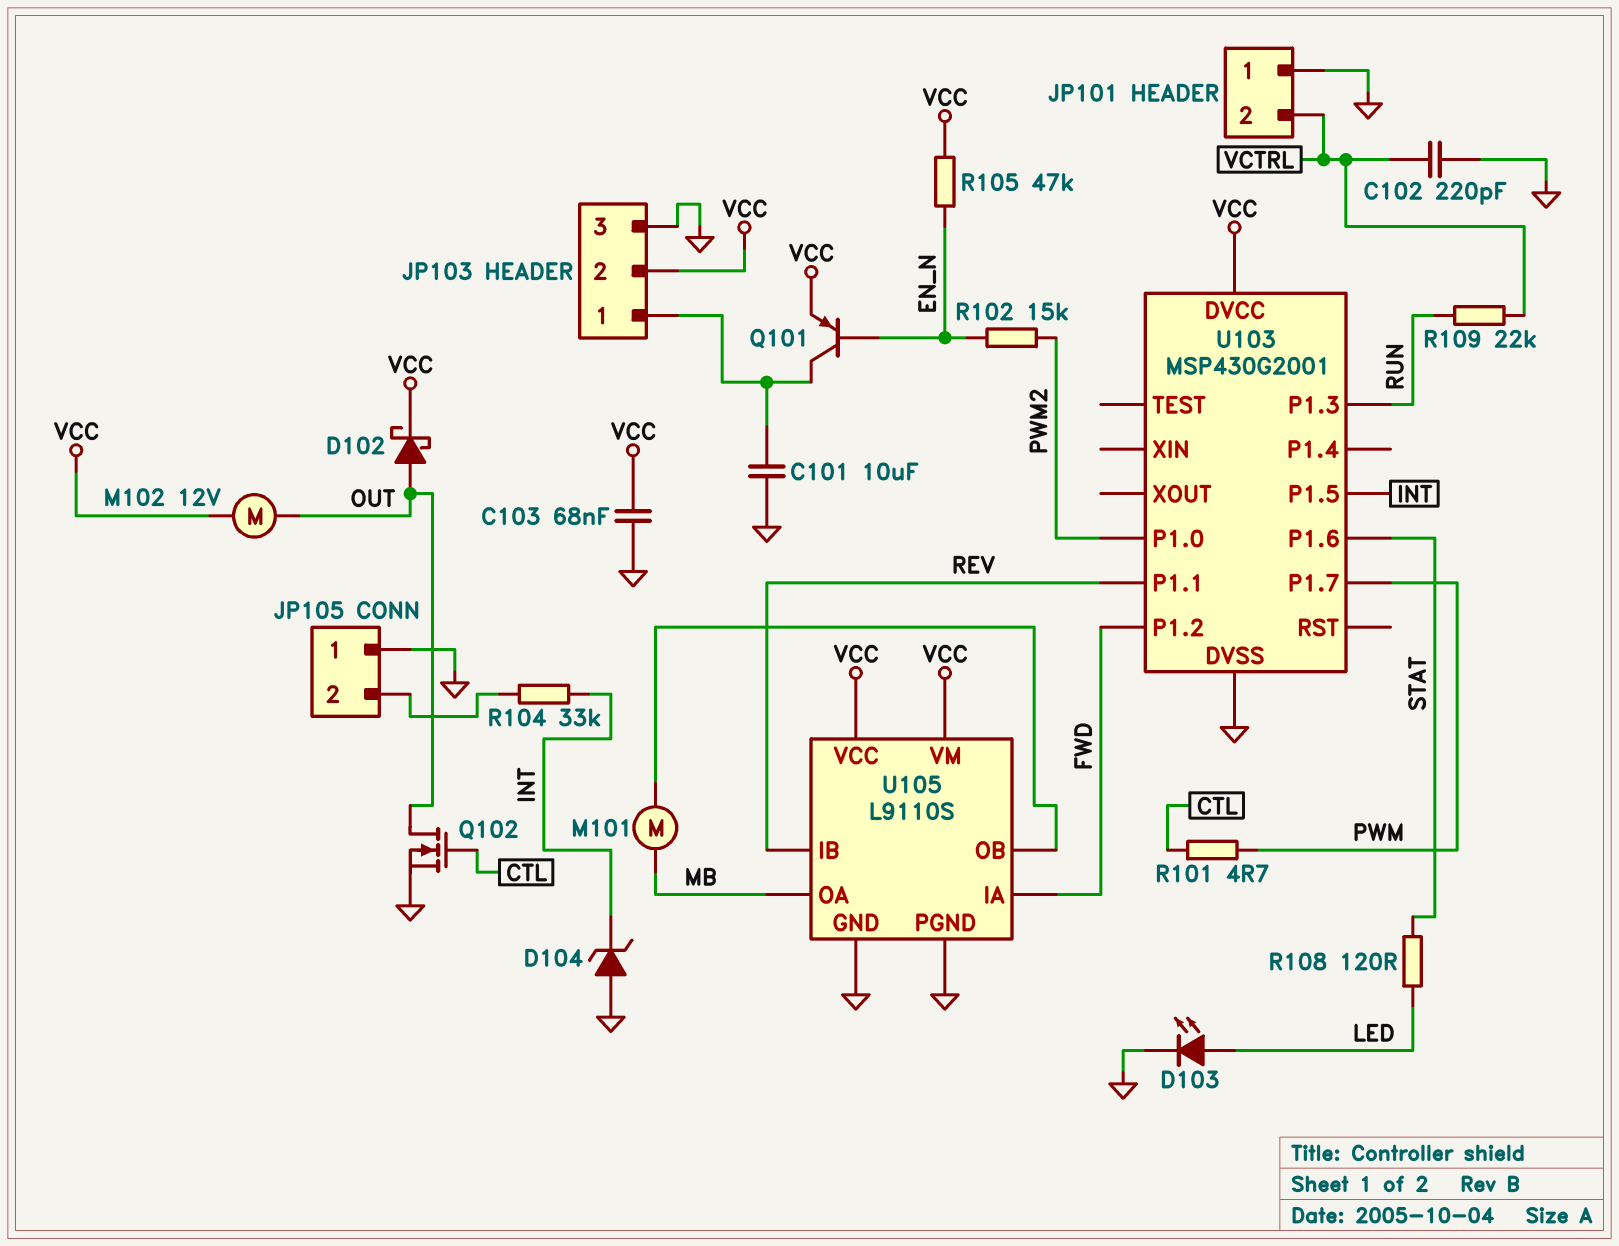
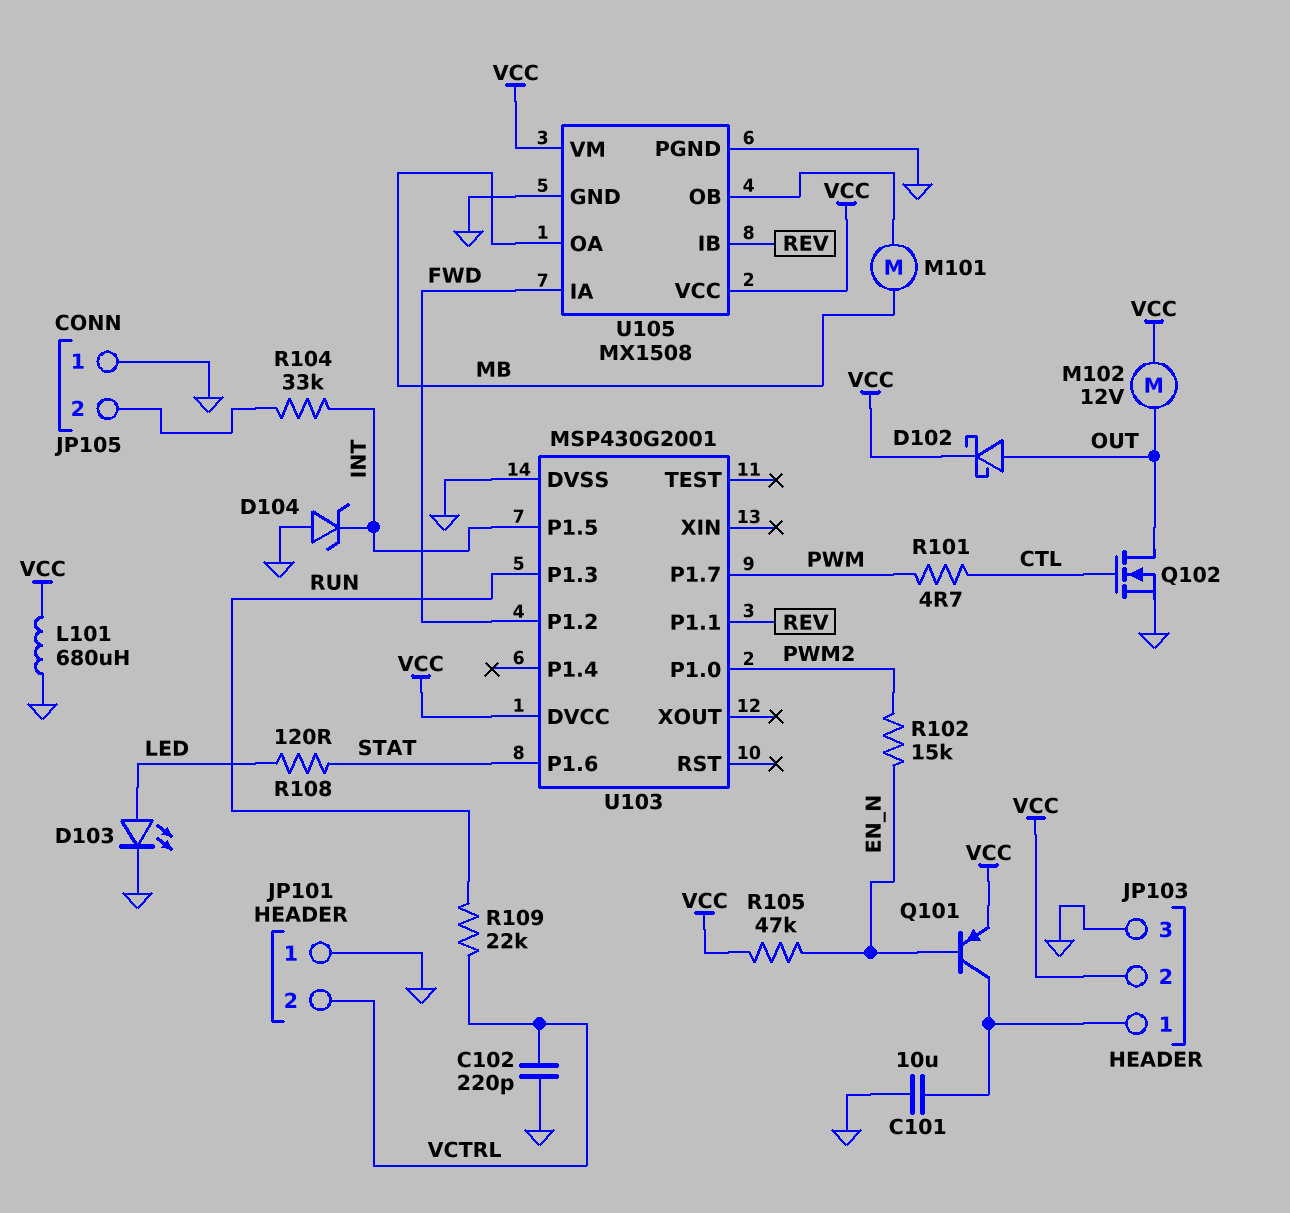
C103: 68nF (GND, VCC) -> none
L101: none -> 680uH (GND, VCC)
U105: L9110S -> MX1508

